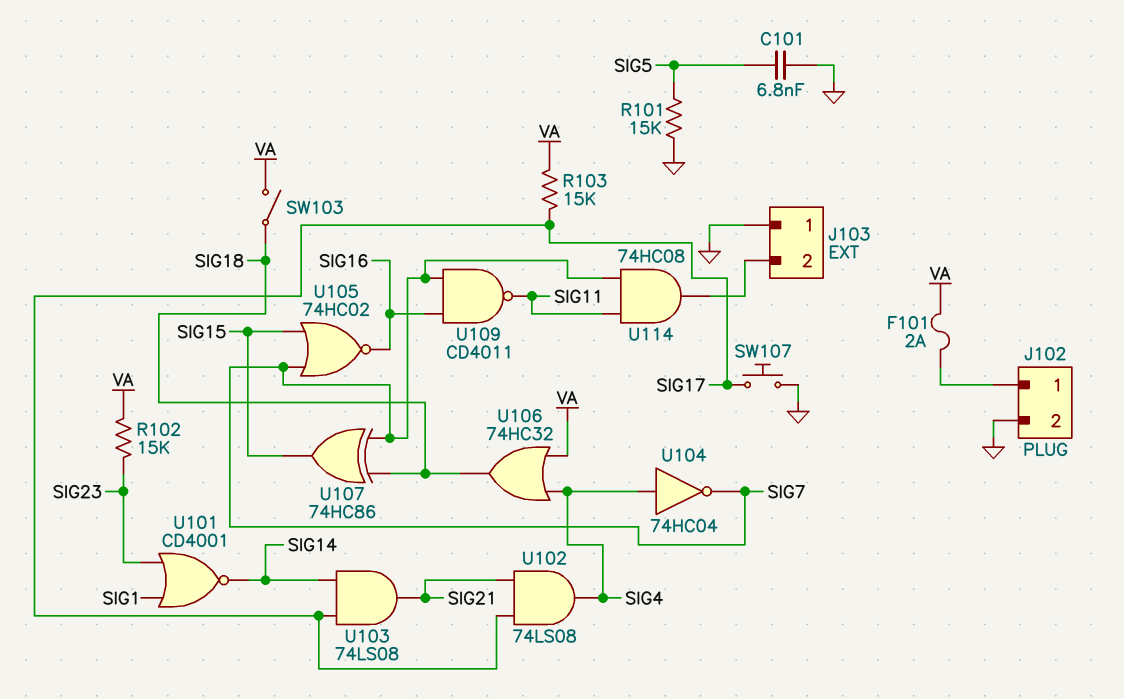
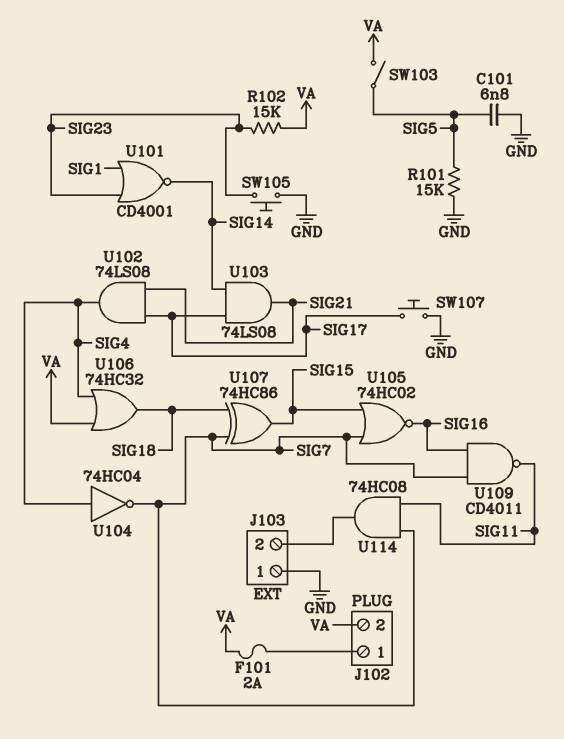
J102 pin 2: GND -> VA
R103: 15k (SIG17, VA) -> none
SW103: switch (SIG18, VA) -> switch (SIG5, VA)
SW105: none -> button (GND, SIG23)

